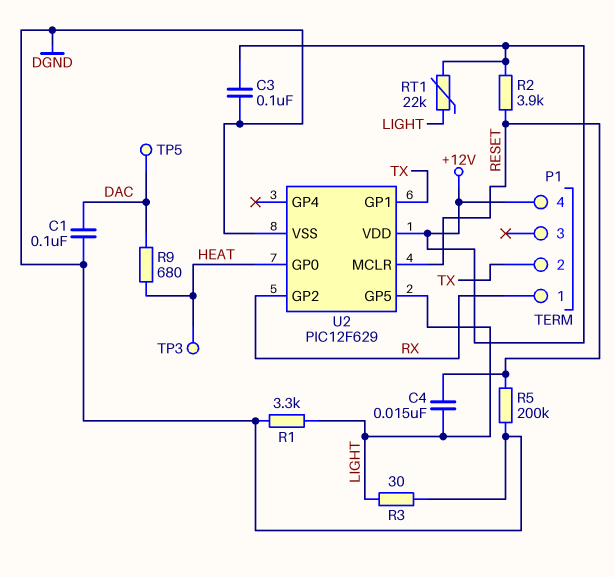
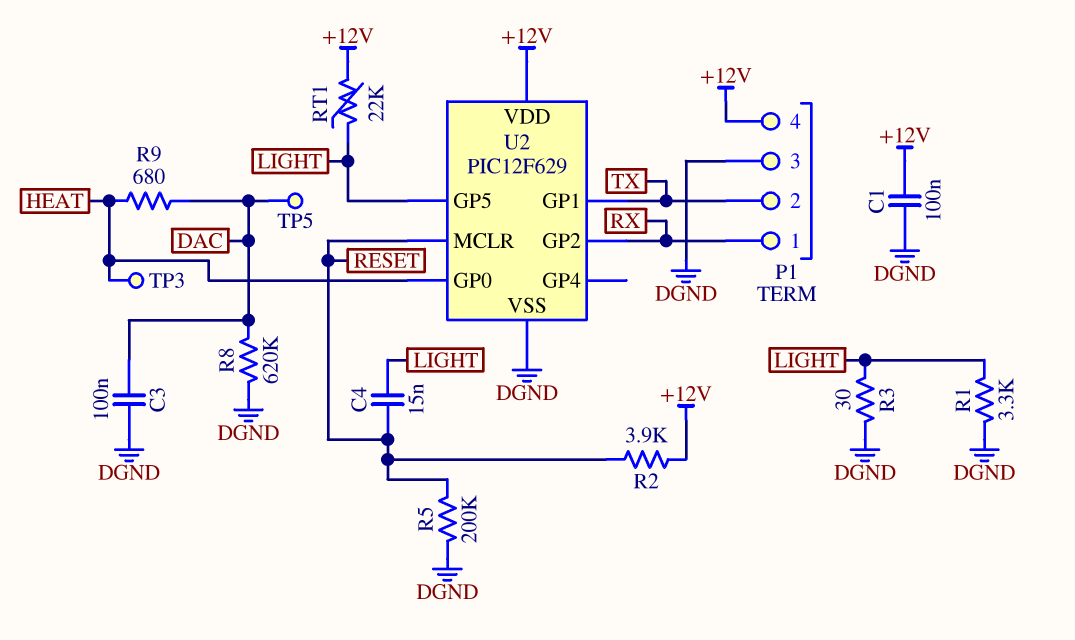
C1: 100nF (DAC, DGND) -> 100nF (+12V, DGND)
C3: 100nF (+12V, DGND) -> 100nF (DAC, DGND)
P1 pin 3: none -> DGND
R8: none -> 620k (DAC, DGND)

